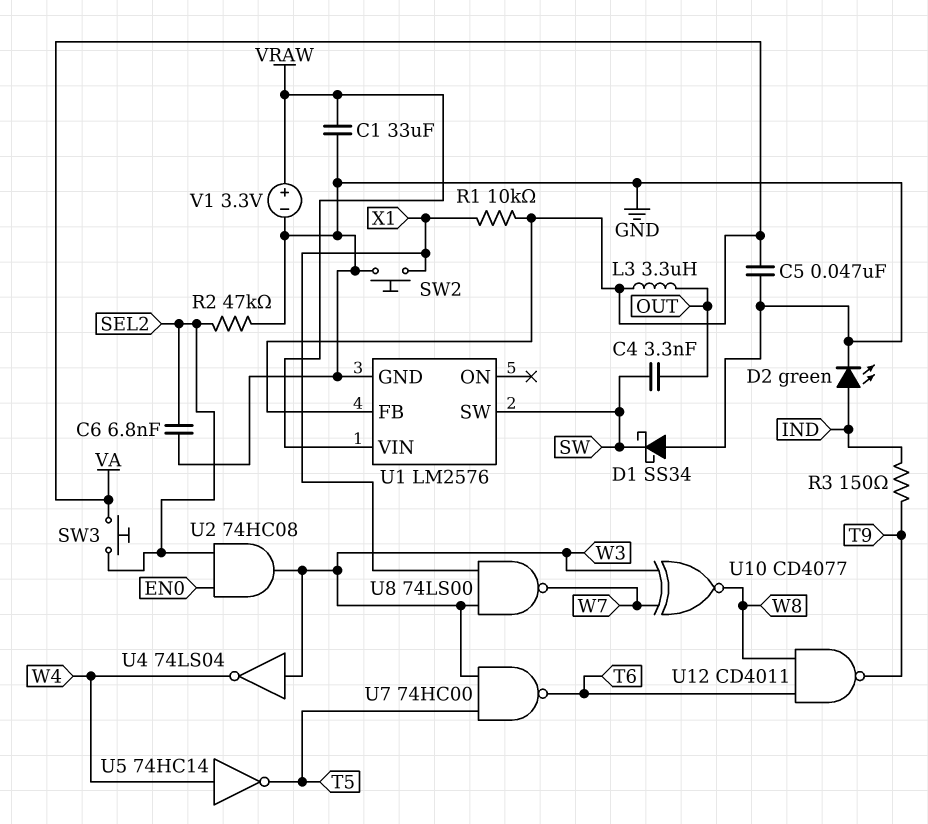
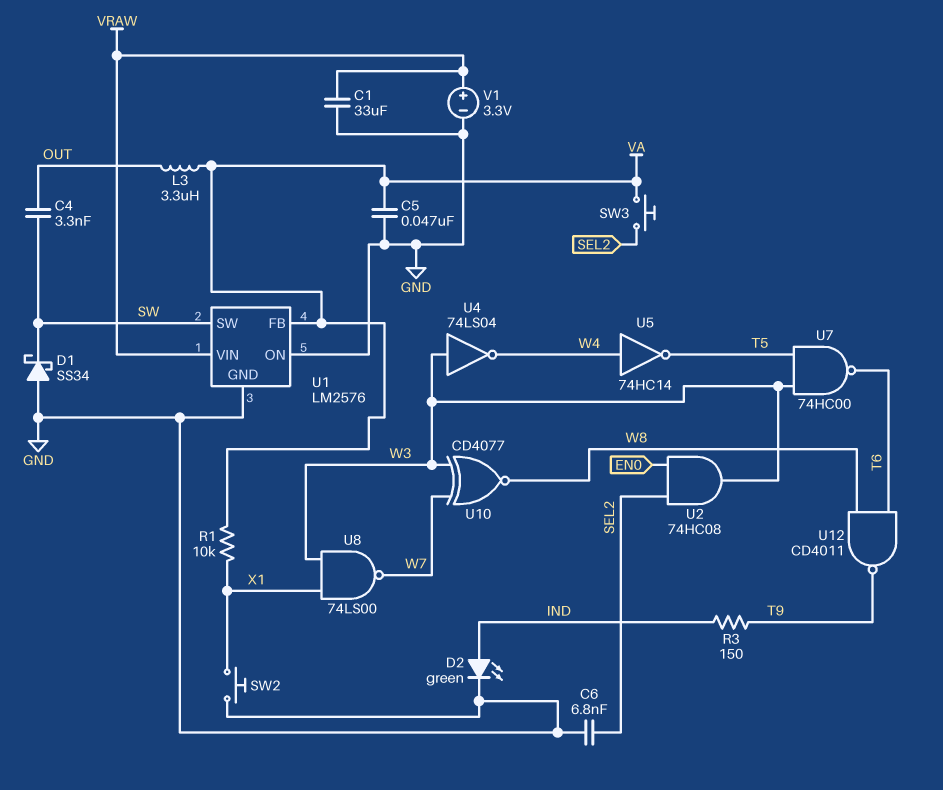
R2: 47k (GND, SEL2) -> none
U1 pin ON: none -> GND

